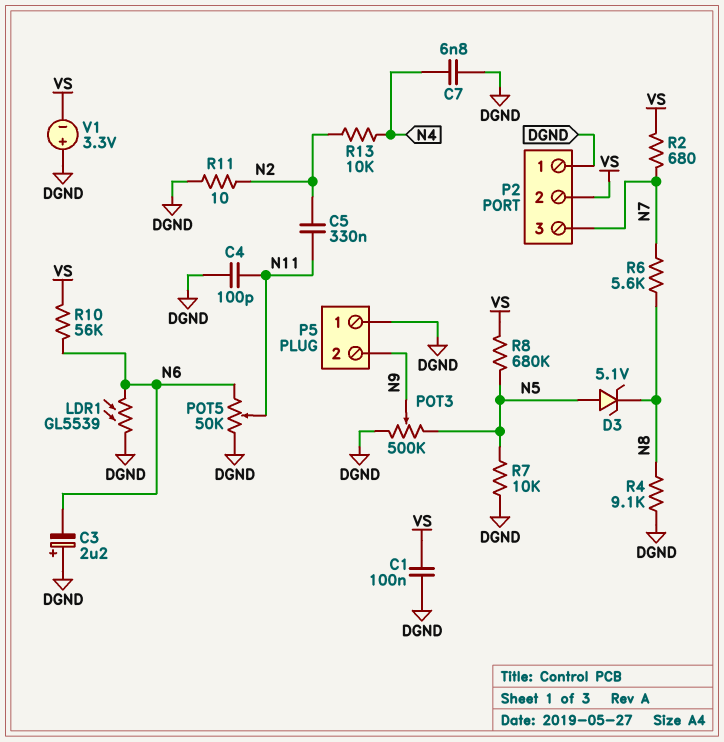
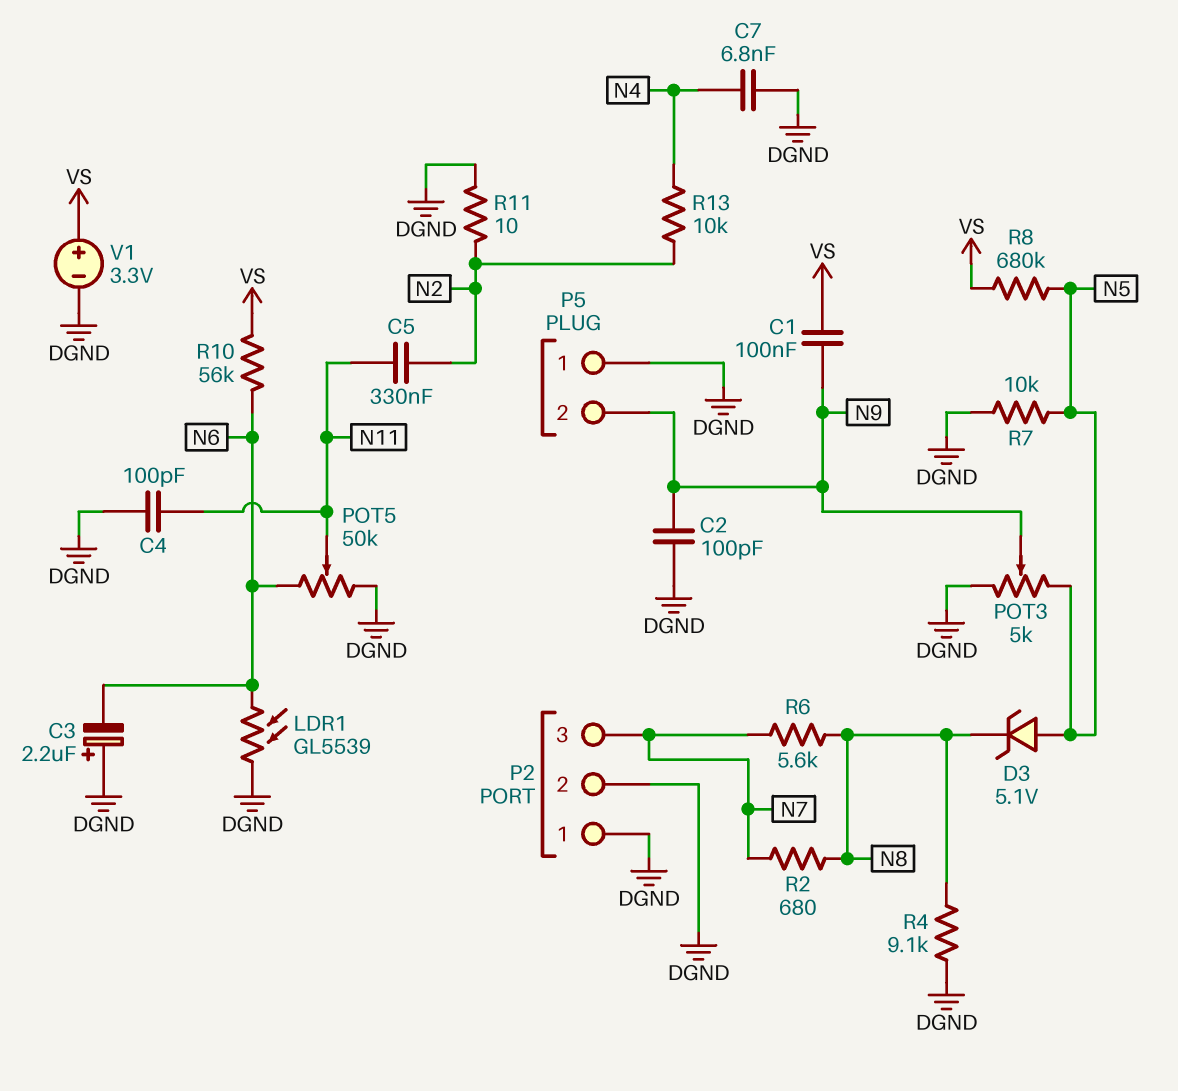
C1: 100nF (DGND, VS) -> 100nF (N9, VS)
C2: none -> 100pF (DGND, N9)
P2 pin 2: VS -> DGND
POT3: 500k (DGND, N5, wiper N9) -> 5k (DGND, N5, wiper N9)
R2: 680 (N7, VS) -> 680 (N7, N8)
V1: 3.3V (plus DGND, minus VS) -> 3.3V (plus VS, minus DGND)

